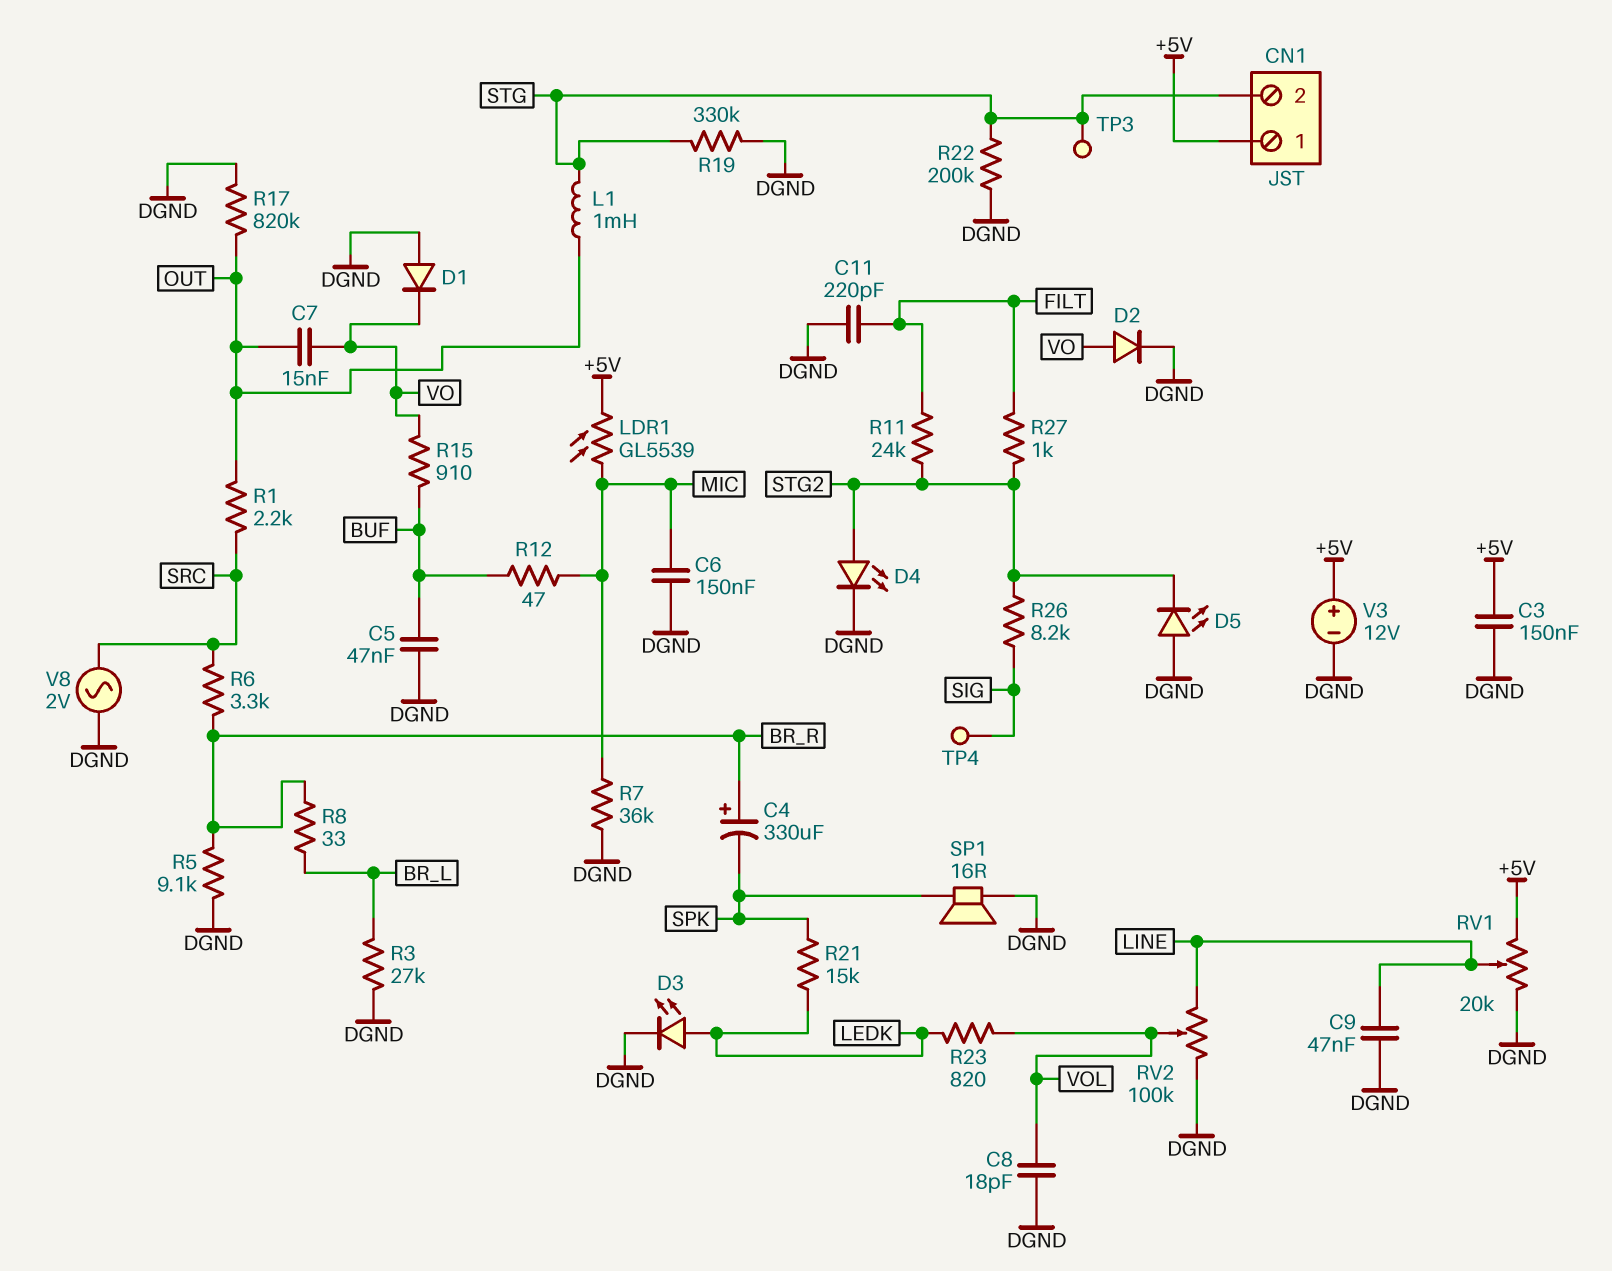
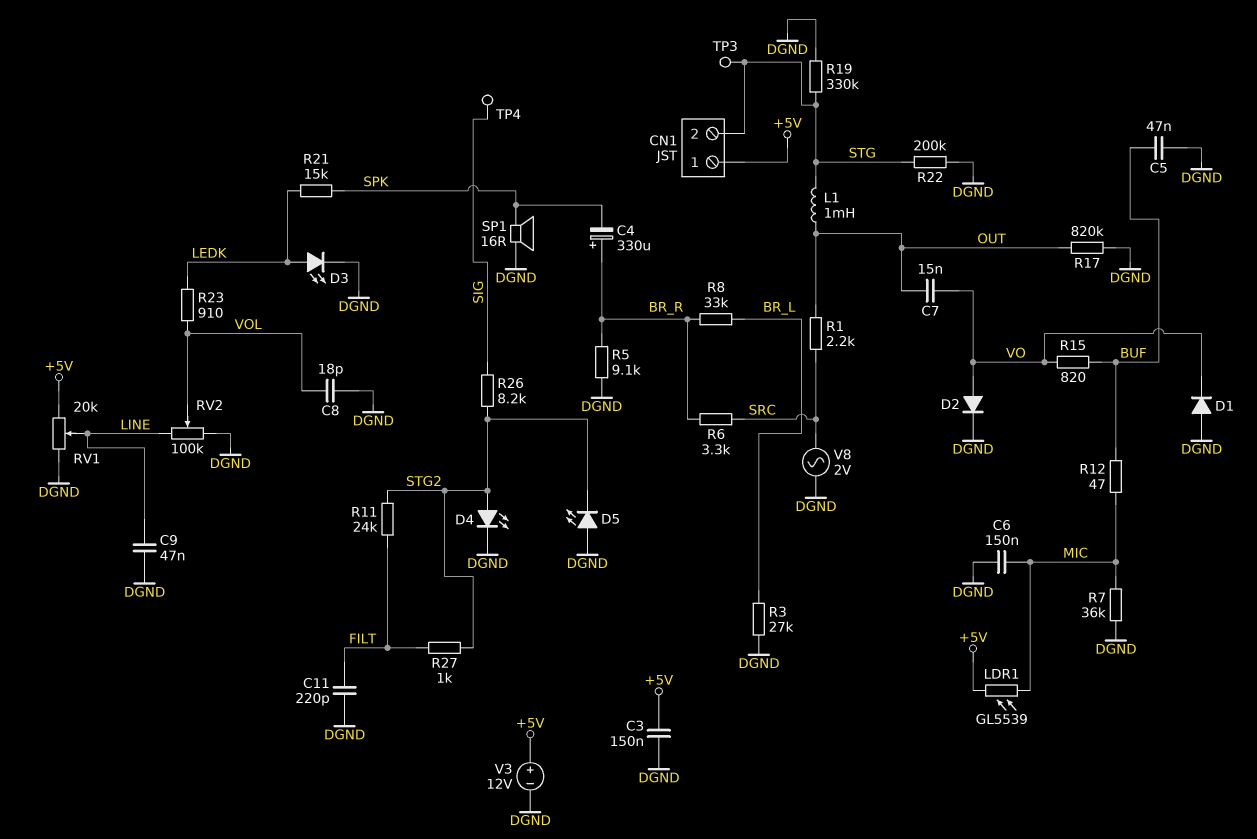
R8: 33 (BR_L, BR_R) -> 33k (BR_L, BR_R)
R15: 910 (BUF, VO) -> 820 (BUF, VO)
R23: 820 (LEDK, VOL) -> 910 (LEDK, VOL)

